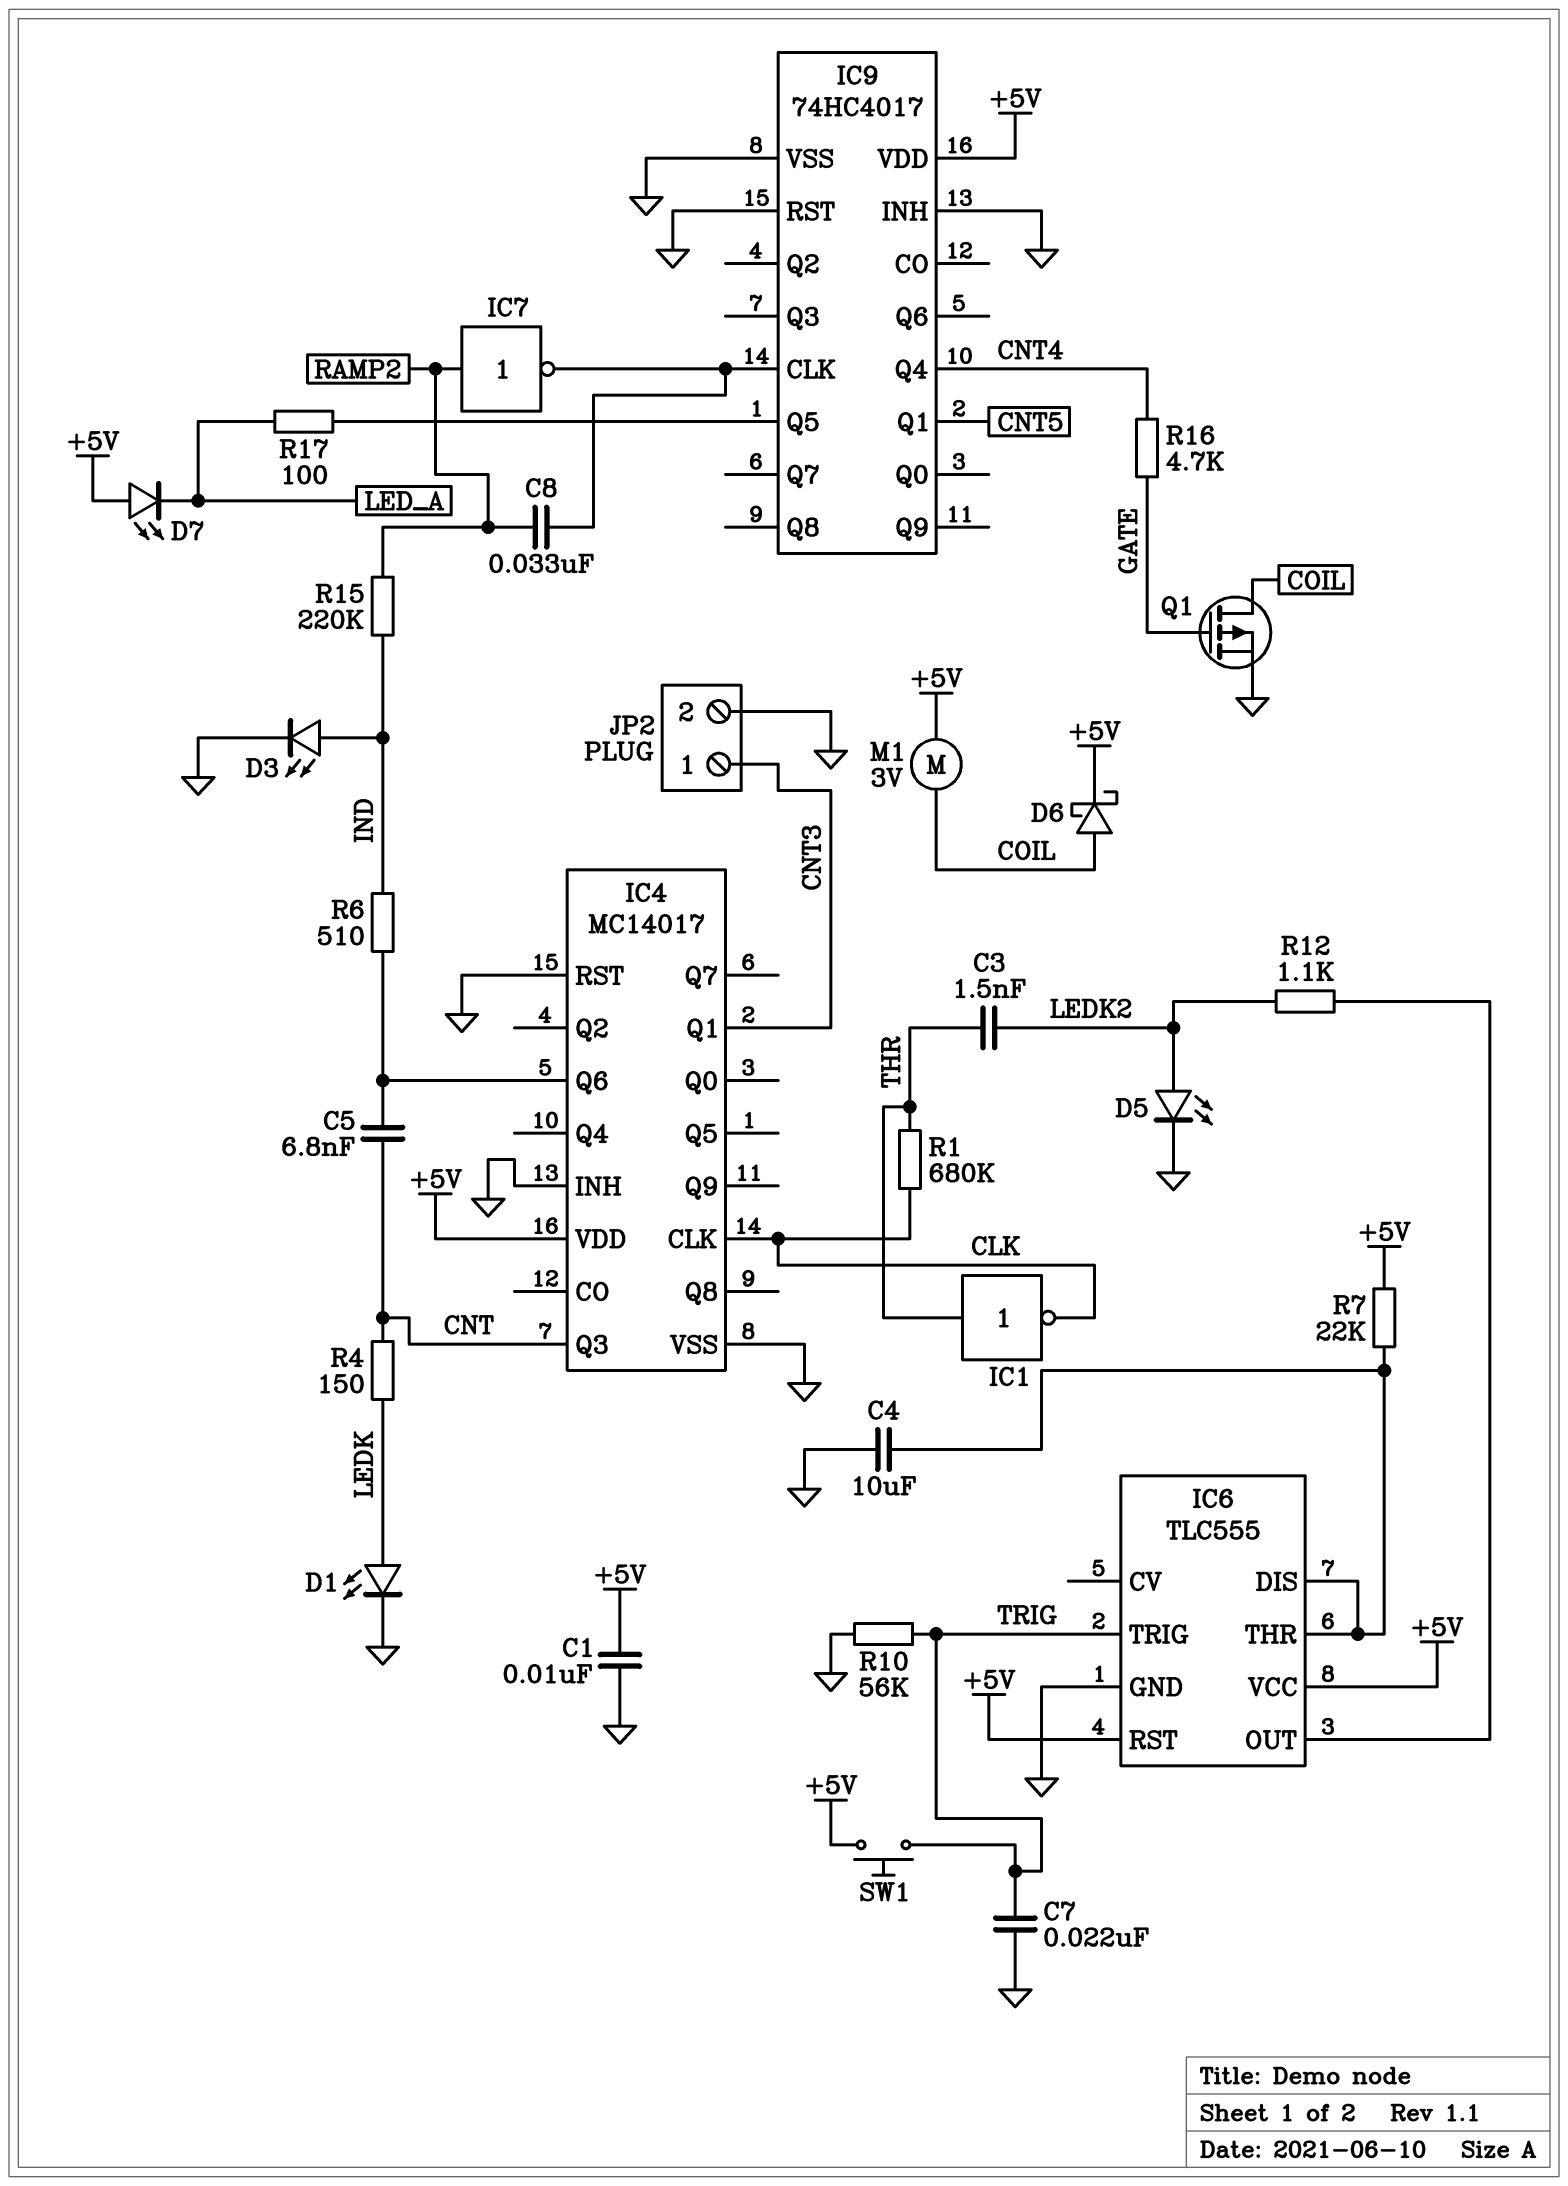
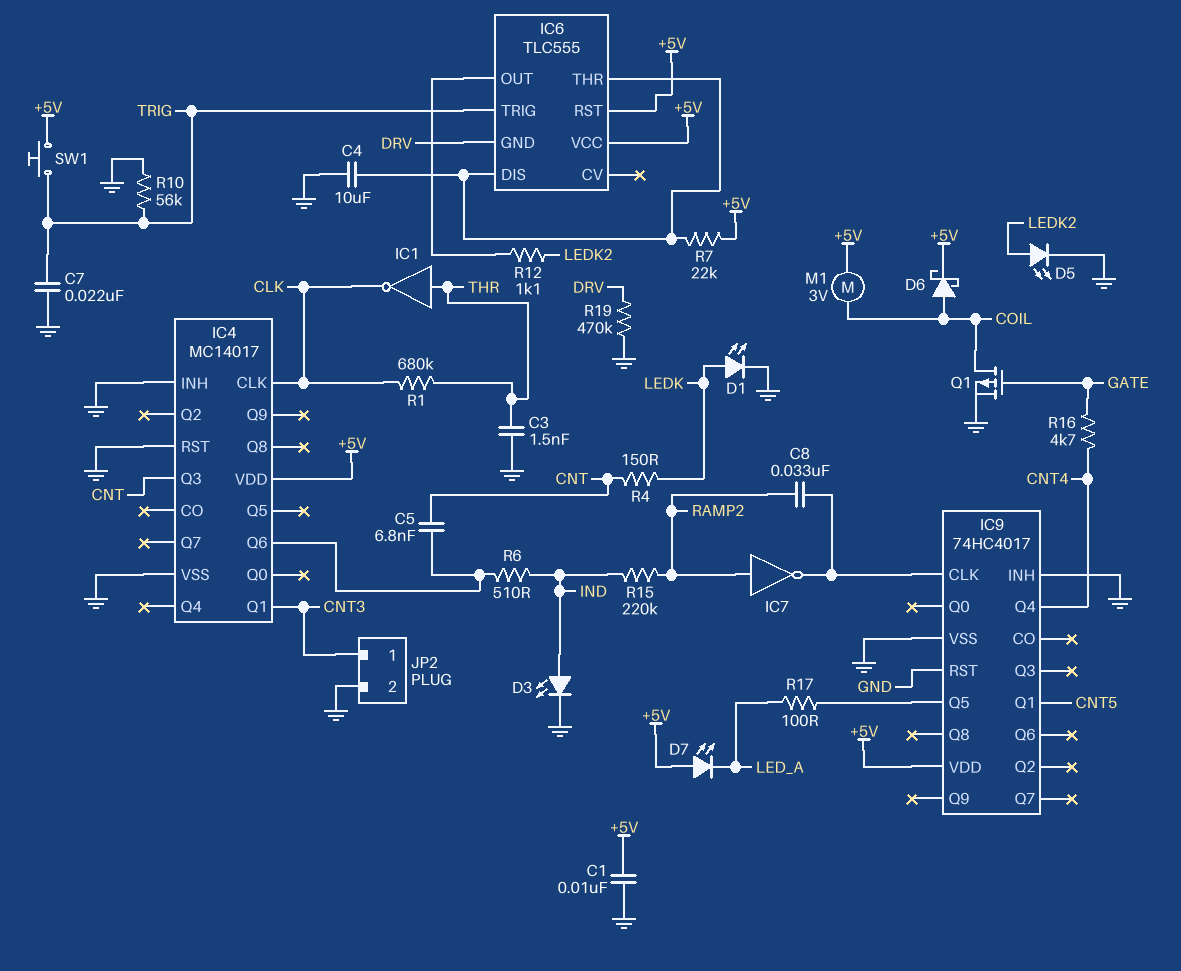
C3: 1.5nF (LEDK2, THR) -> 1.5nF (GND, THR)
IC6 pin GND: GND -> DRV
R19: none -> 470k (DRV, GND)

